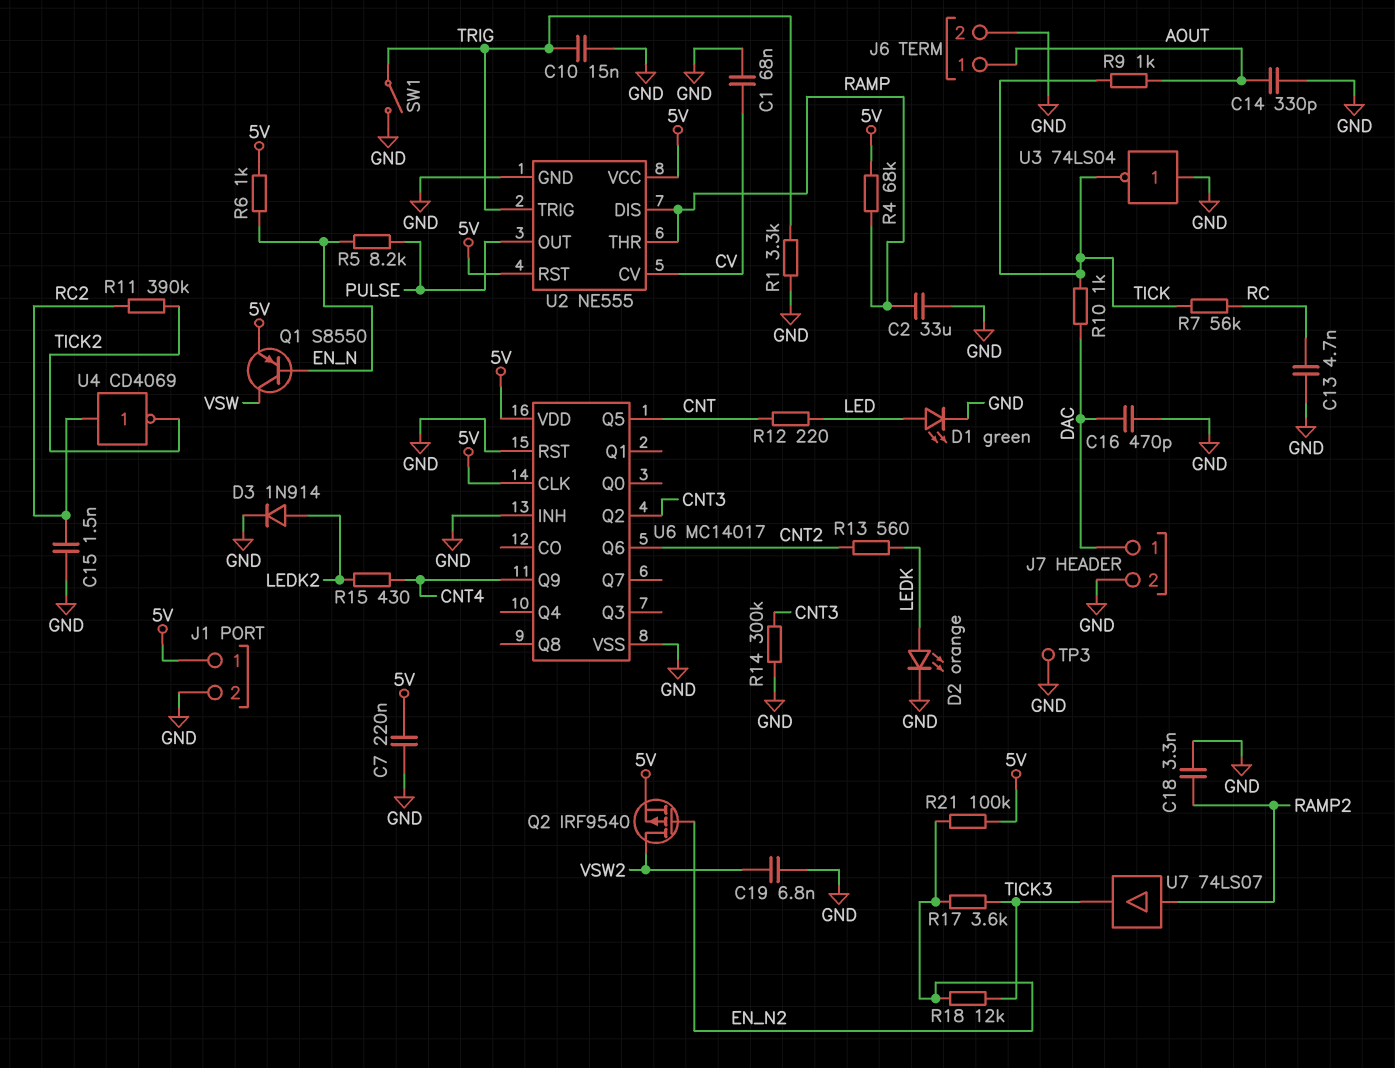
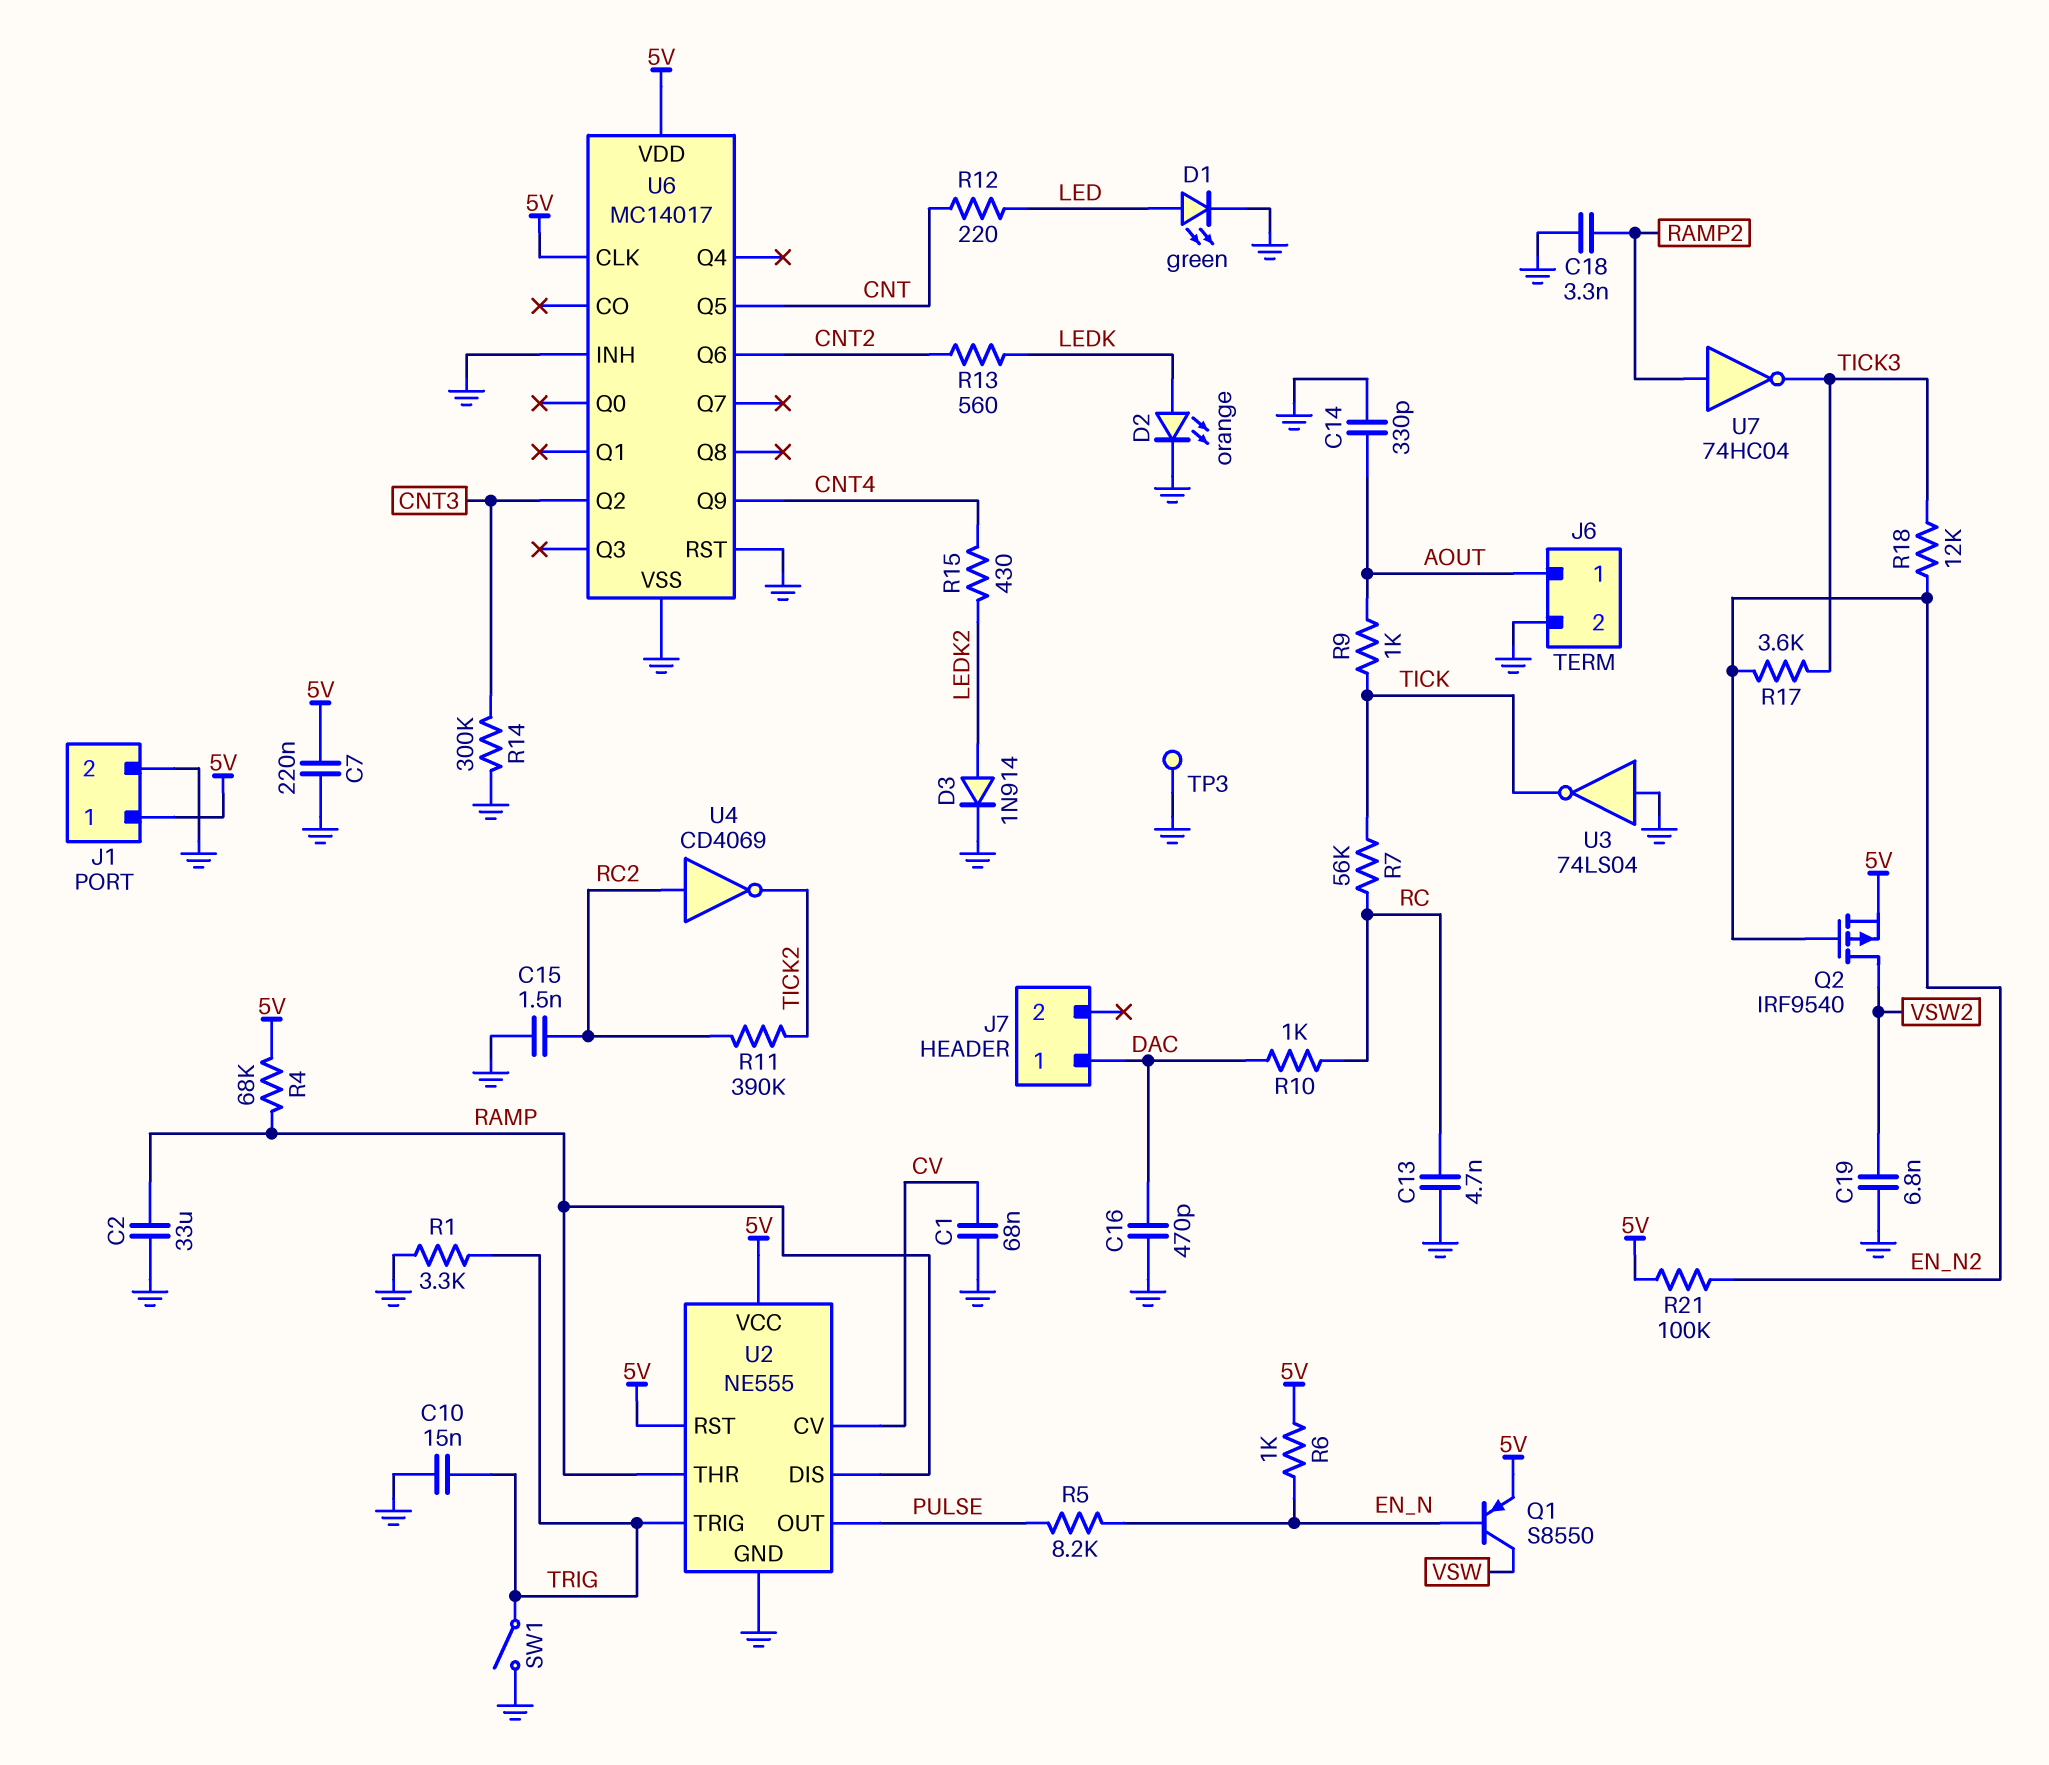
J7 pin 2: GND -> none
R10: 1k (DAC, TICK) -> 1k (DAC, RC)
U7: buffer 74LS07 (in RAMP2, out TICK3) -> NOT 74HC04 (in RAMP2, out TICK3)

